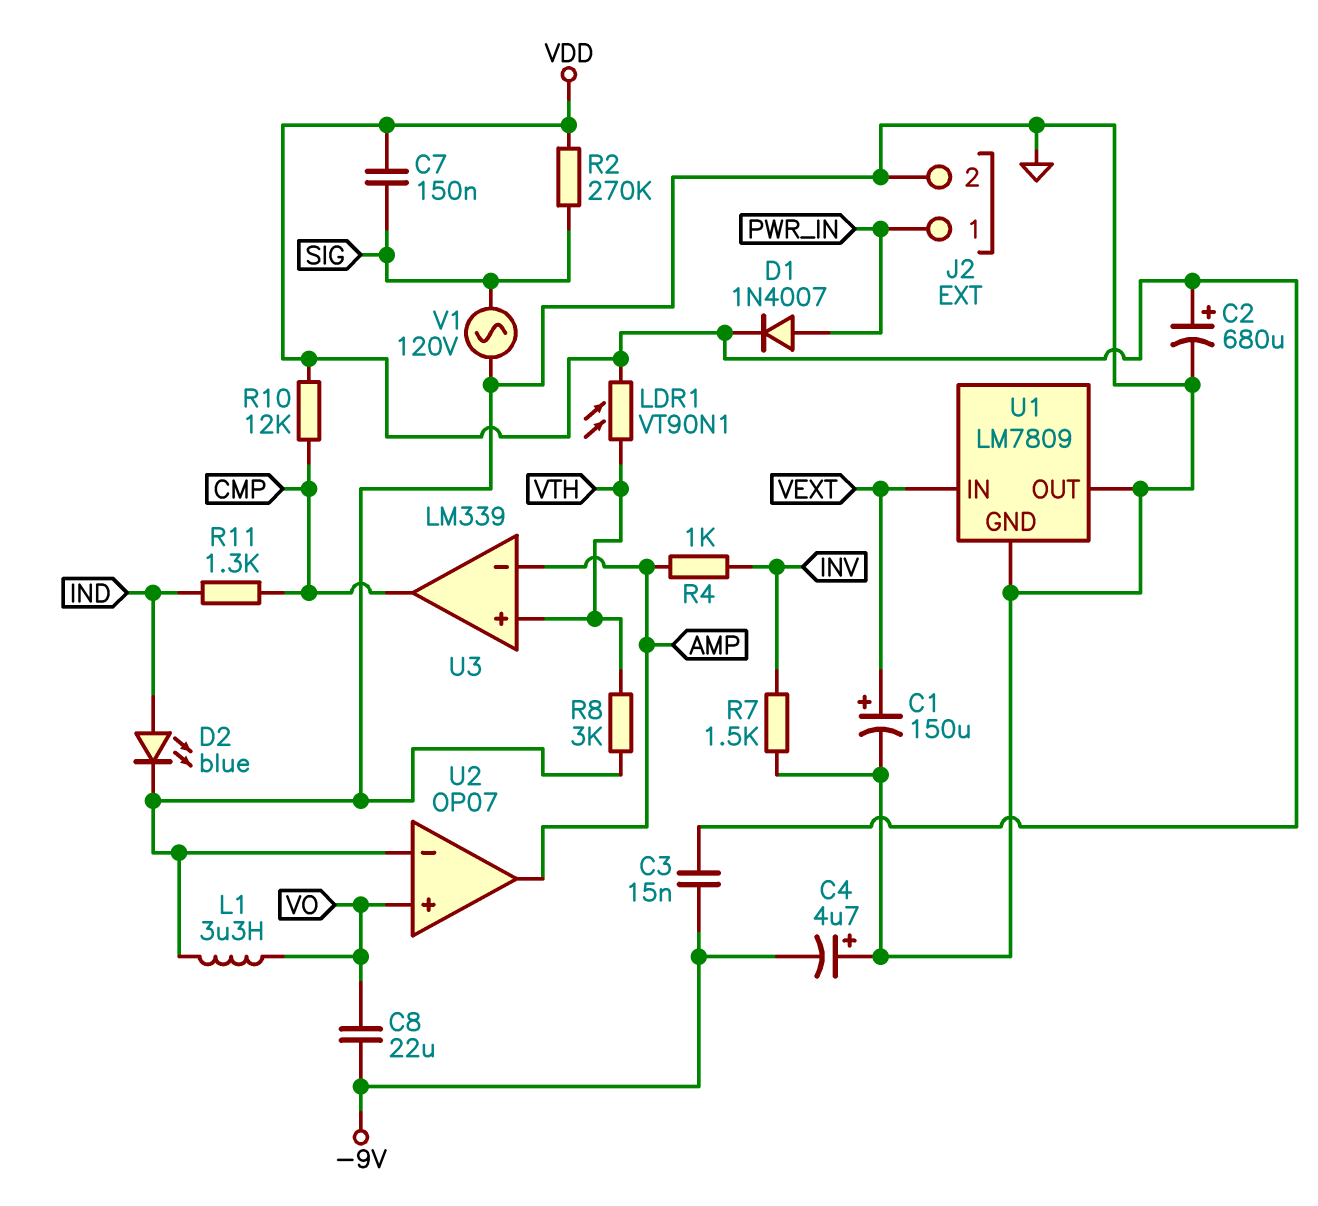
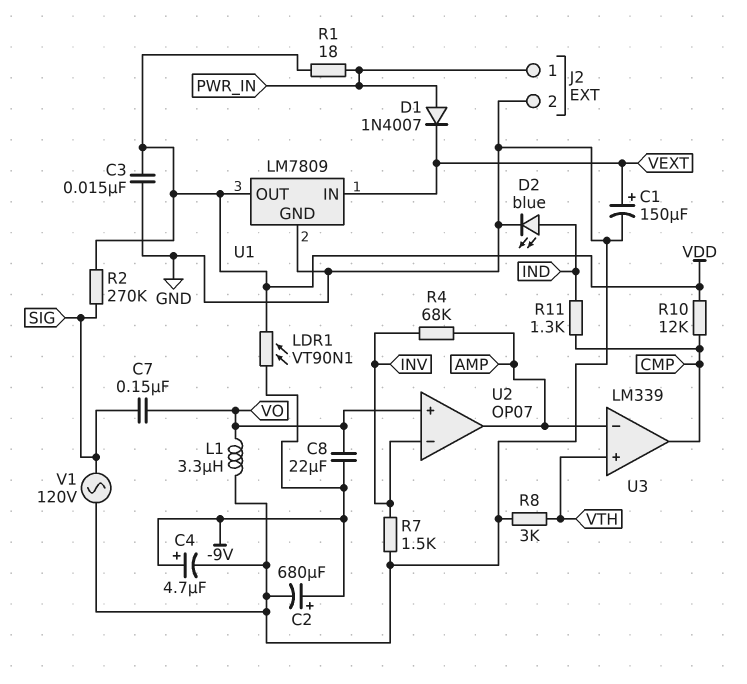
C2: 680uF (plus VDD, minus GND) -> 680uF (plus -9V, minus GND)
C3: 15nF (-9V, VDD) -> 15nF (GND, VDD)
C4: 4.7uF (plus GND, minus -9V) -> 4.7uF (plus -9V, minus GND)
C7: 150nF (SIG, VDD) -> 150nF (SIG, VO)
D1: diode 1N4007 (A PWR_IN, K VDD) -> diode 1N4007 (A PWR_IN, K VEXT)
LDR1: VT90N1 (VDD, VTH) -> VT90N1 (-9V, VDD)
R1: none -> 18 (PWR_IN, VDD)
R4: 1k (AMP, INV) -> 68k (AMP, INV)
U1 pin OUT: GND -> VDD
U2 pin in-: GND -> INV

